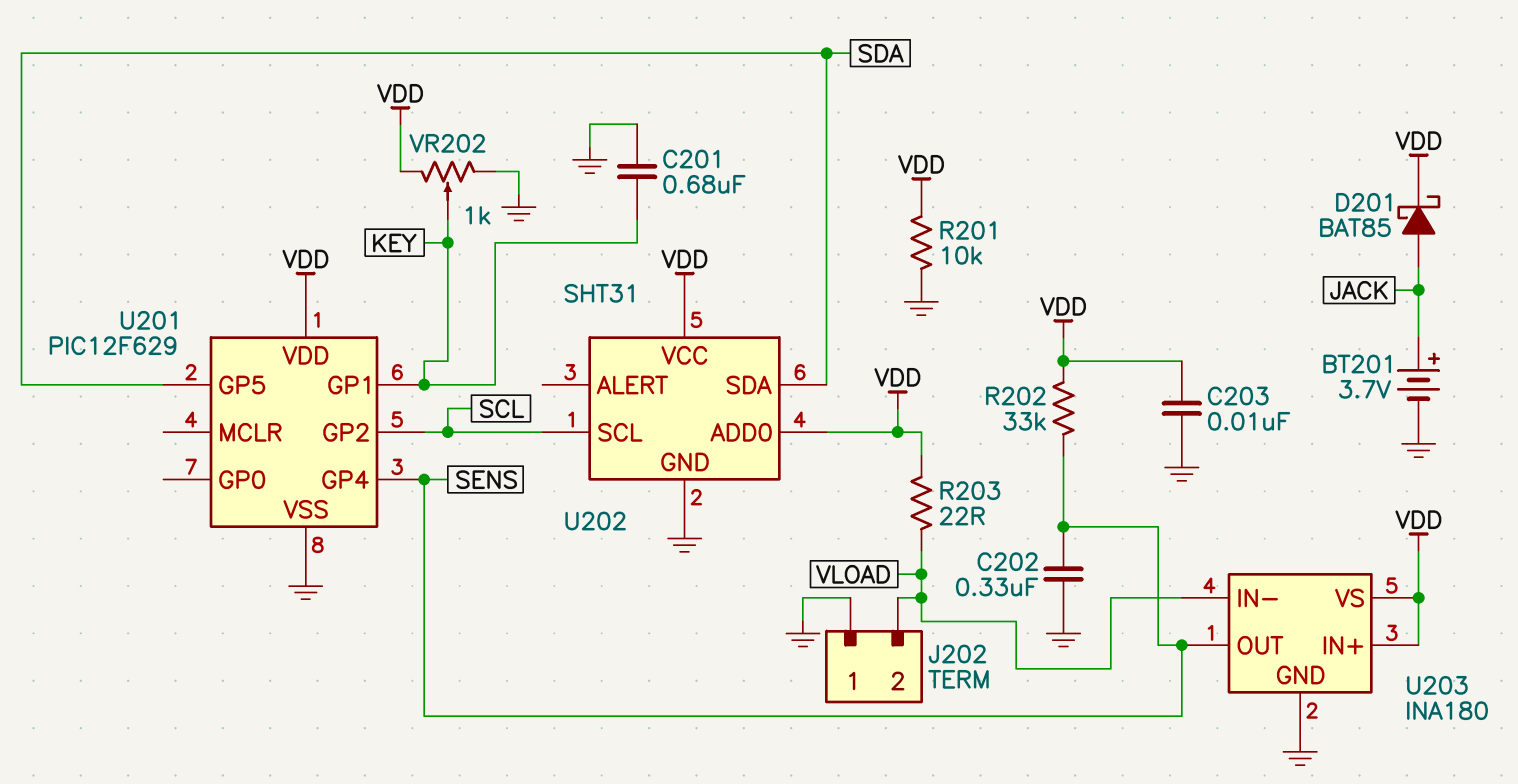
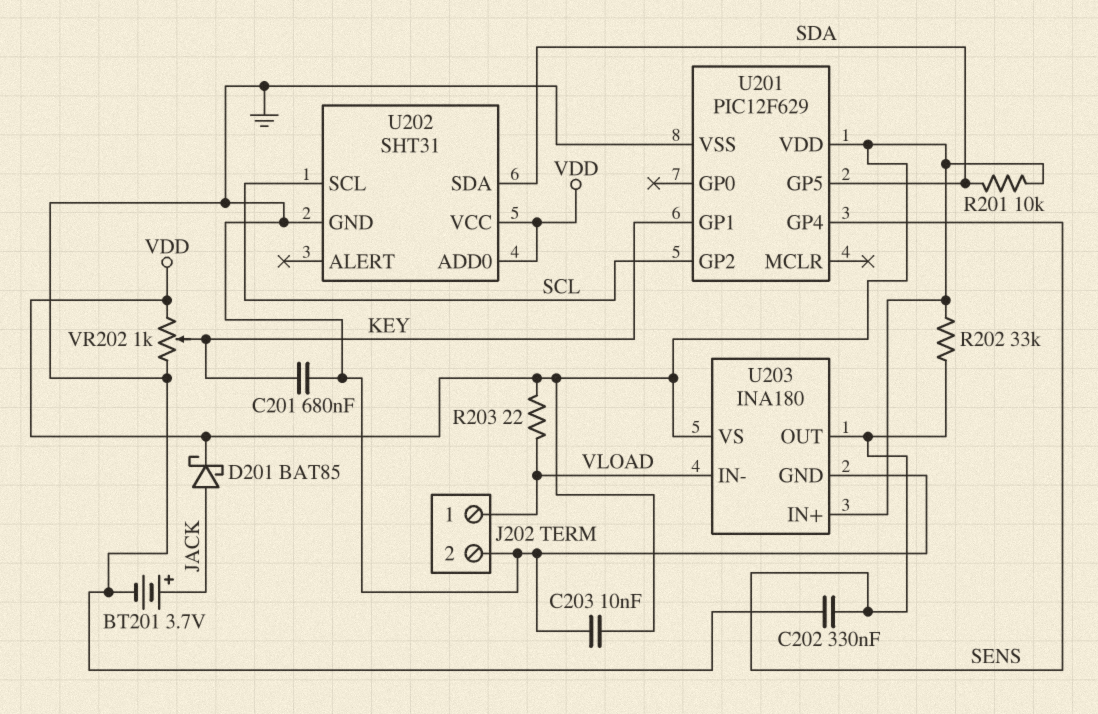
J202 pin 1: GND -> VLOAD
J202 pin 2: VLOAD -> GND
R201: 10k (GND, VDD) -> 10k (SDA, VDD)

